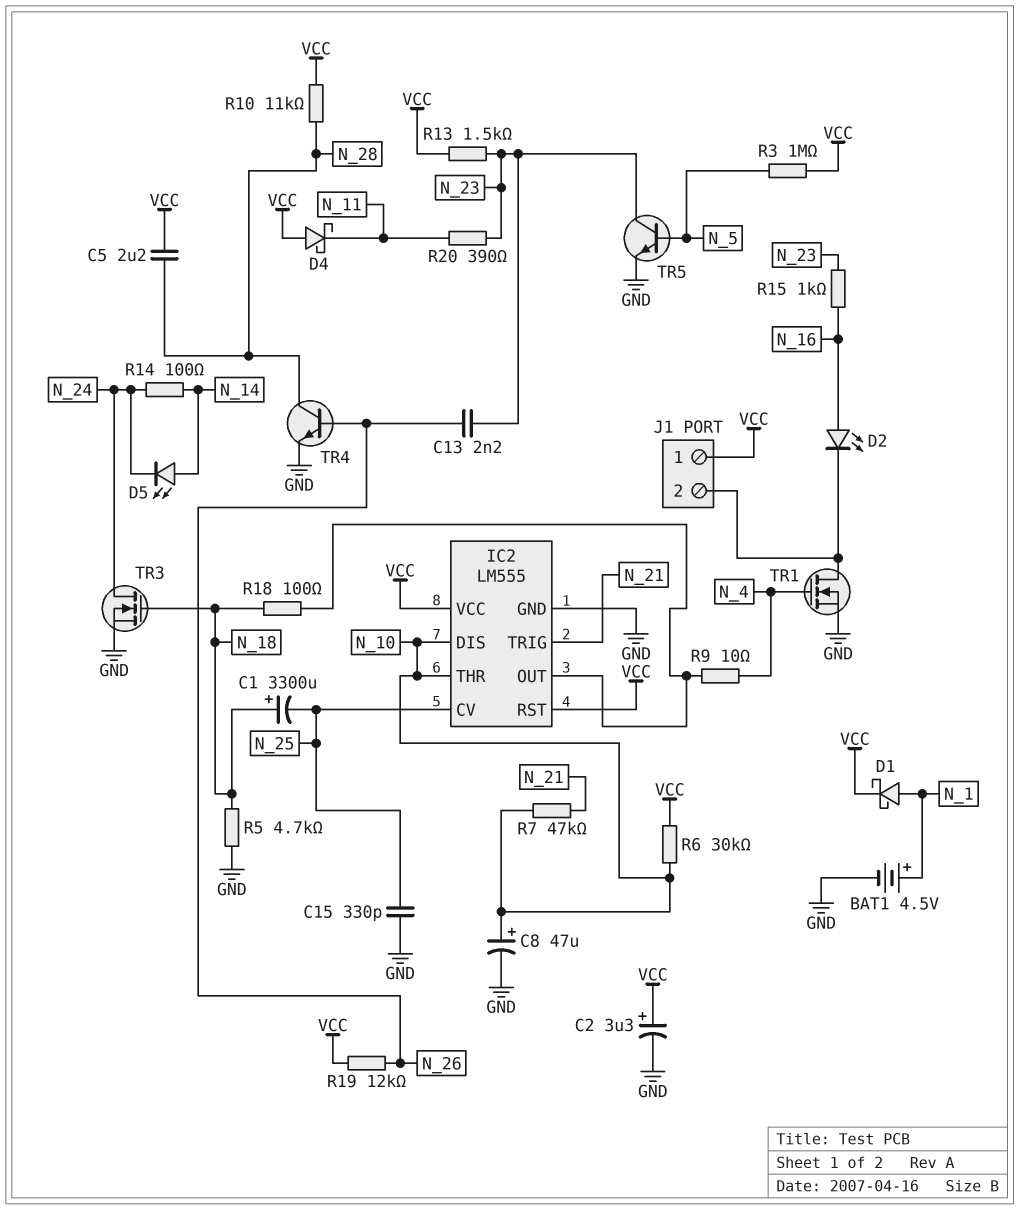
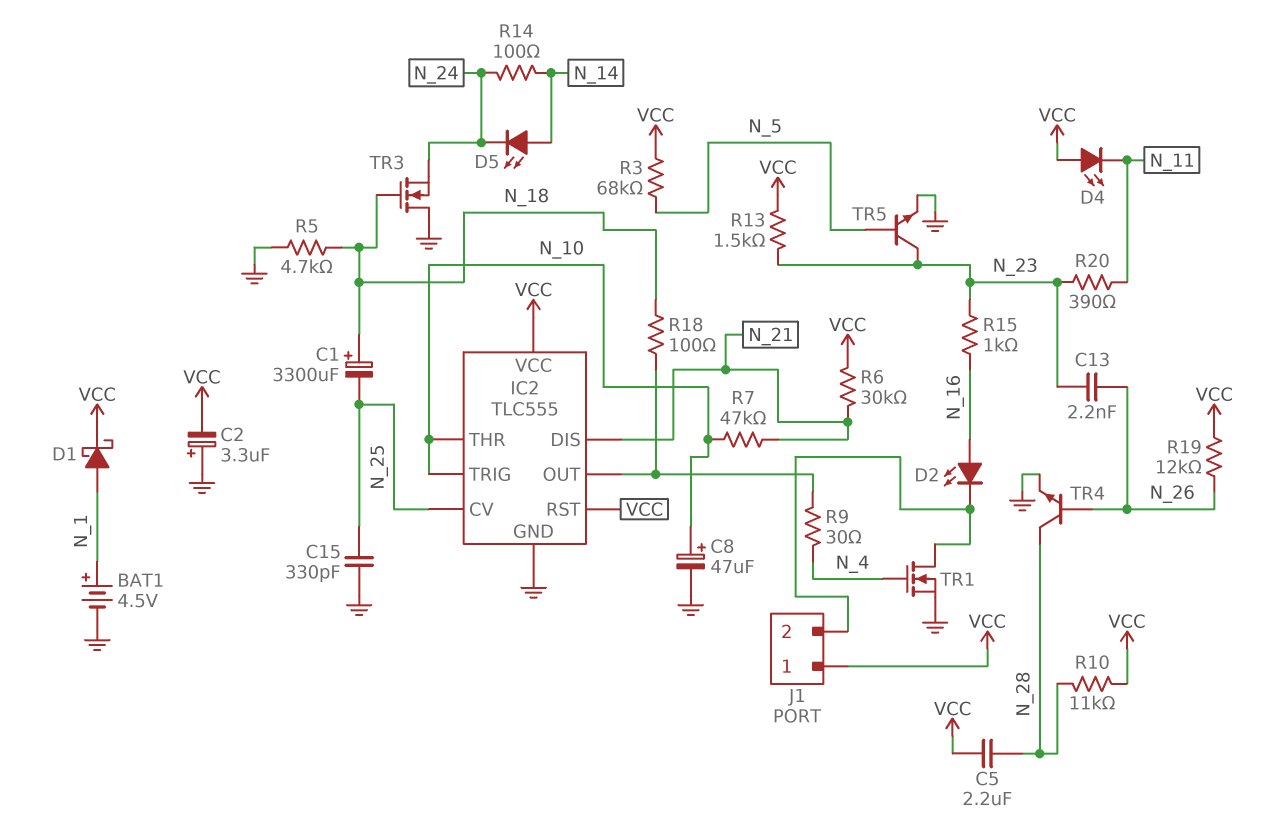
C2: 3.3uF (plus VCC, minus GND) -> 3.3uF (plus GND, minus VCC)
D4: schottky (A VCC, K N_11) -> LED (A VCC, K N_11)
IC2: LM555 -> TLC555
IC2 pin DIS: N_10 -> N_21
IC2 pin TRIG: N_21 -> N_10
R3: 1M (N_5, VCC) -> 68k (N_5, VCC)
R6: 30k (N_10, VCC) -> 30k (N_21, VCC)
R9: 10 (IC2/OUT, N_4) -> 30 (IC2/OUT, N_4)
TR3: NMOS (G N_18, D N_24, S GND) -> NMOS (G N_18, D GND, S N_24)

